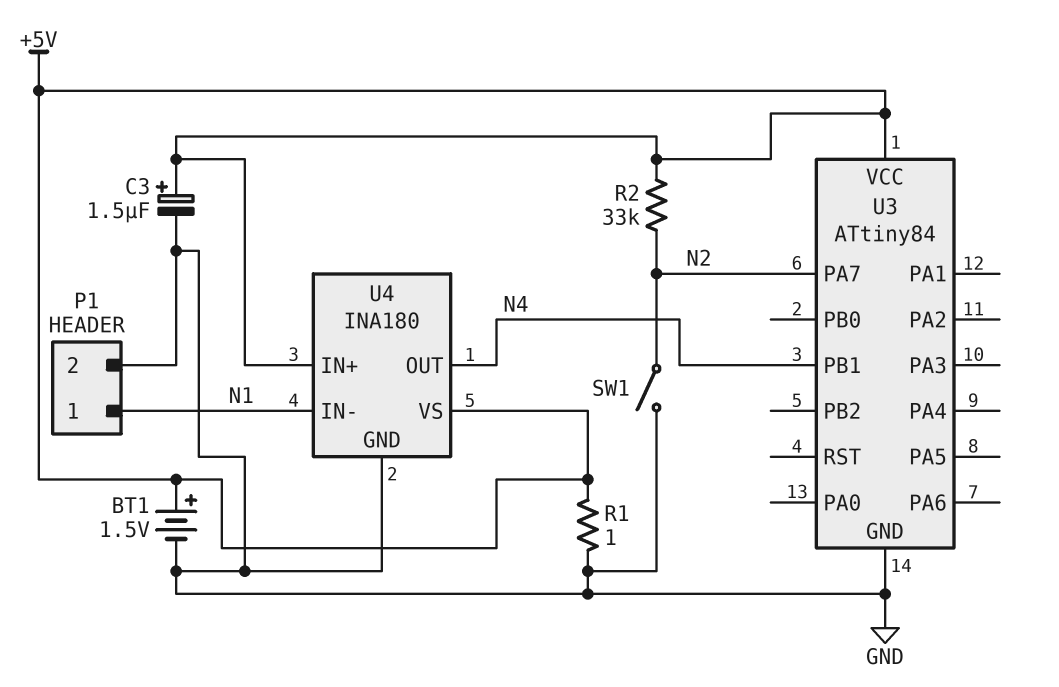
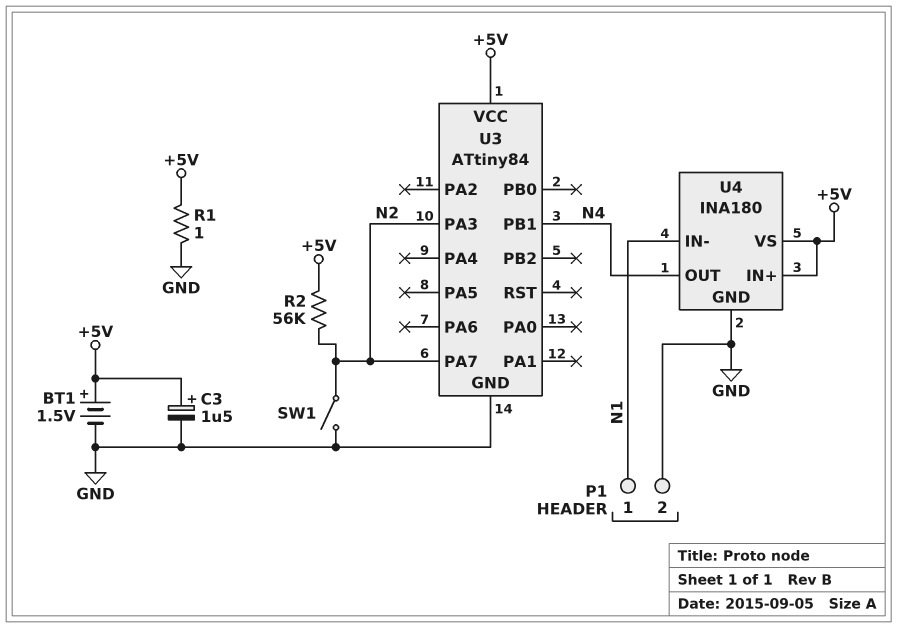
R2: 33k (+5V, N2) -> 56k (+5V, N2)
U3 pin PA3: none -> N2

